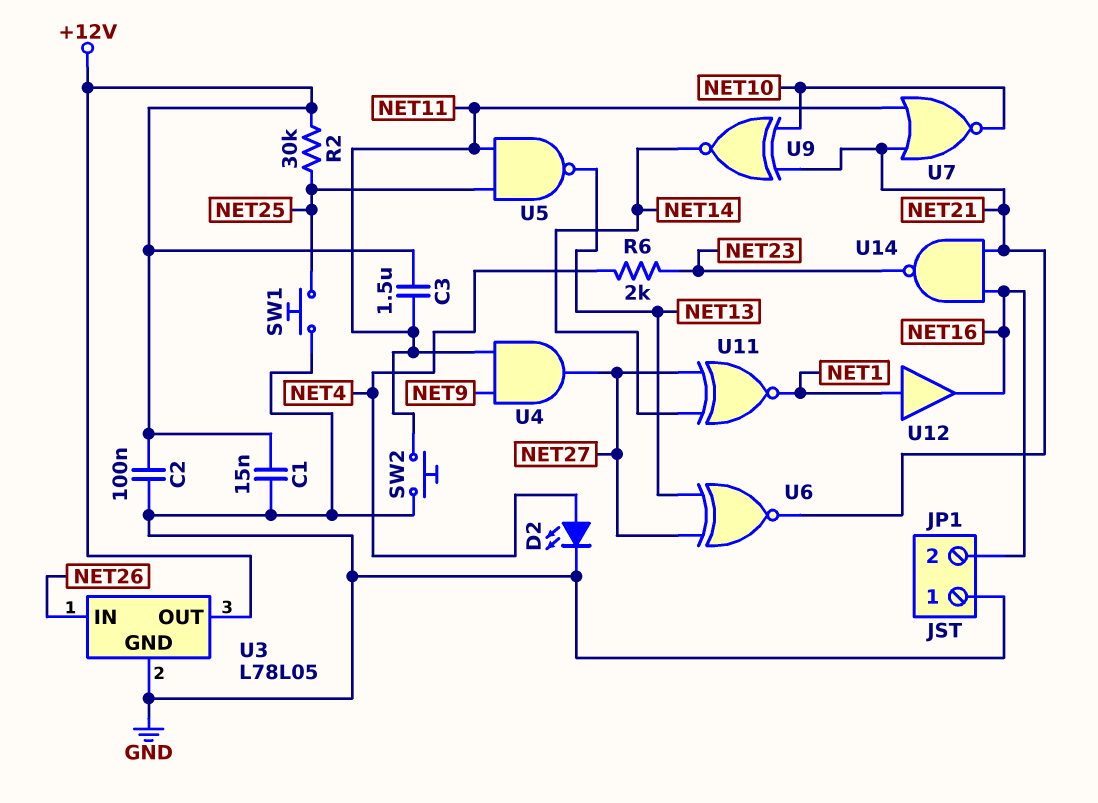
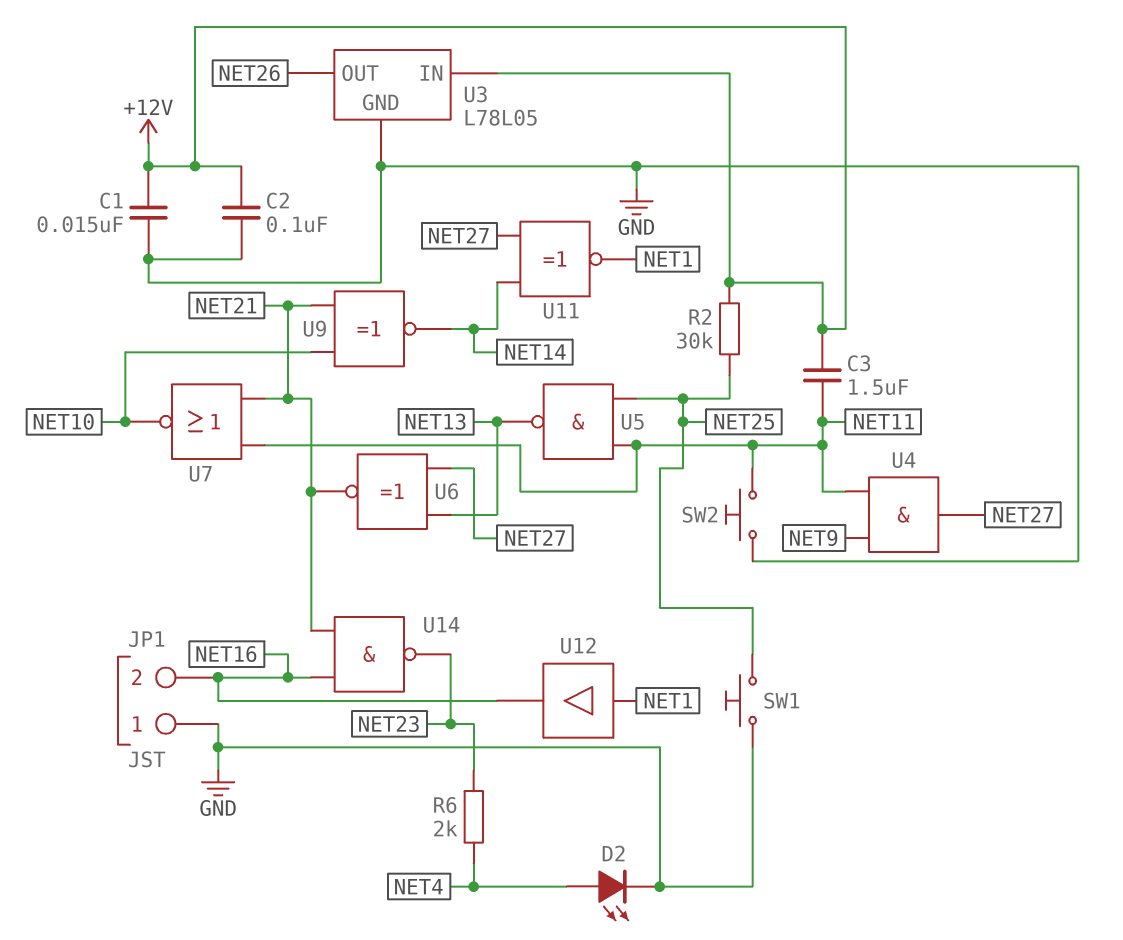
U3 pin IN: NET26 -> +12V
U3 pin OUT: +12V -> NET26

